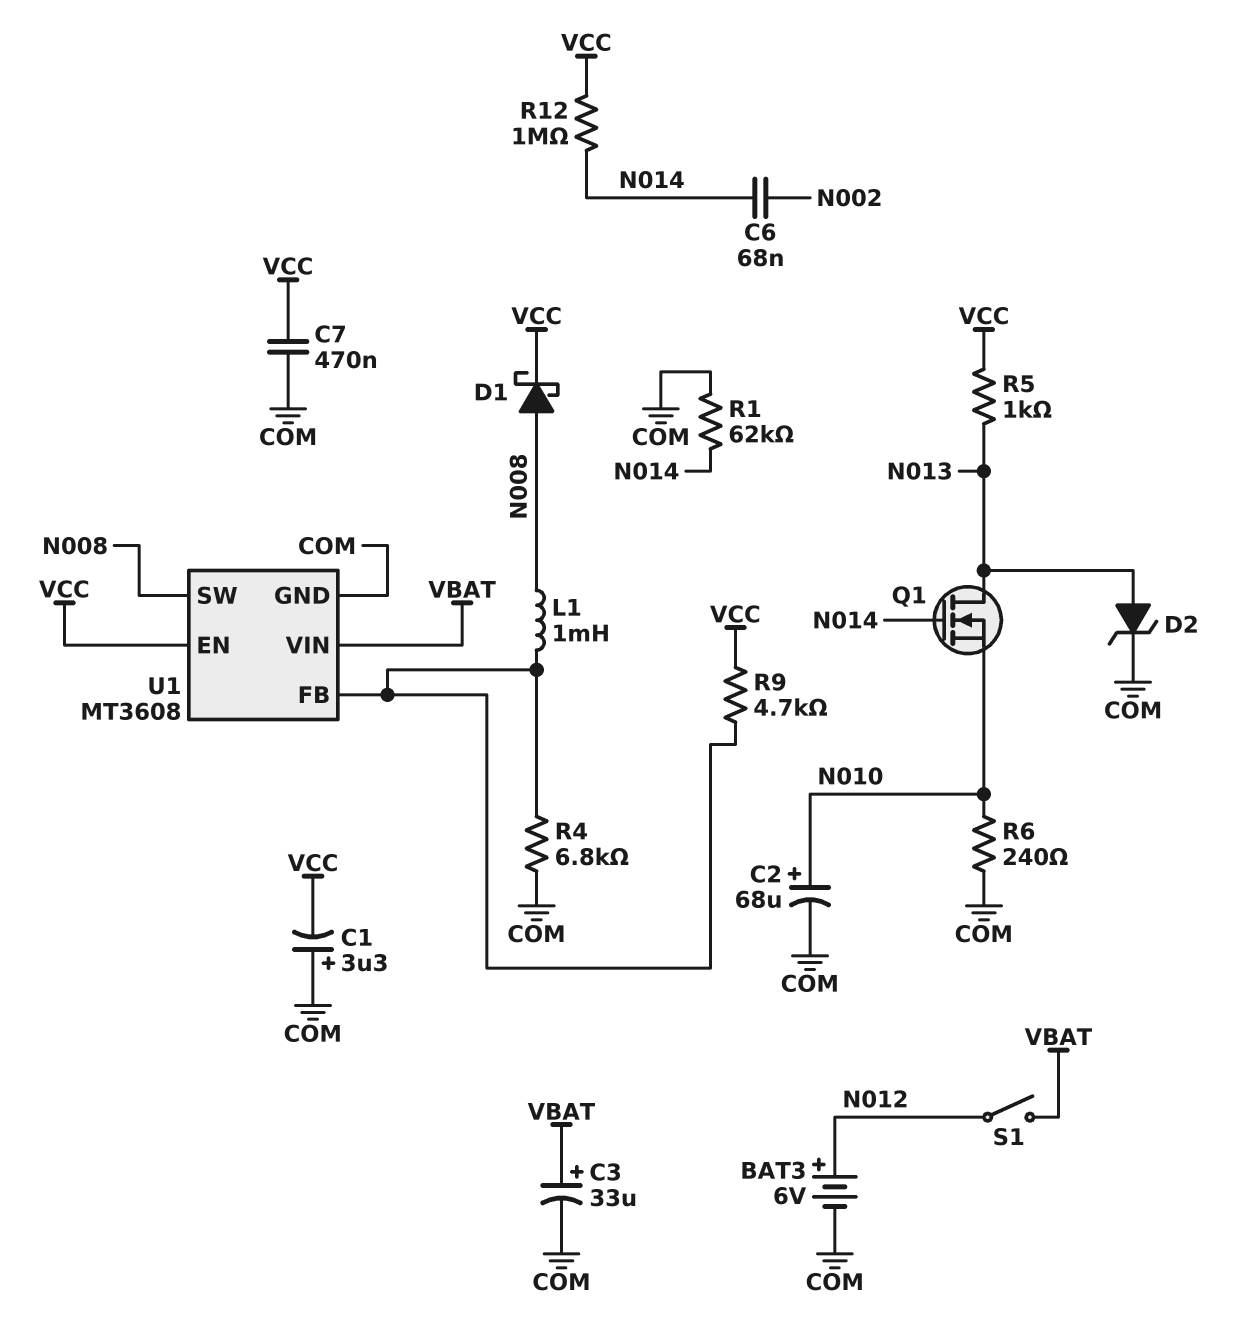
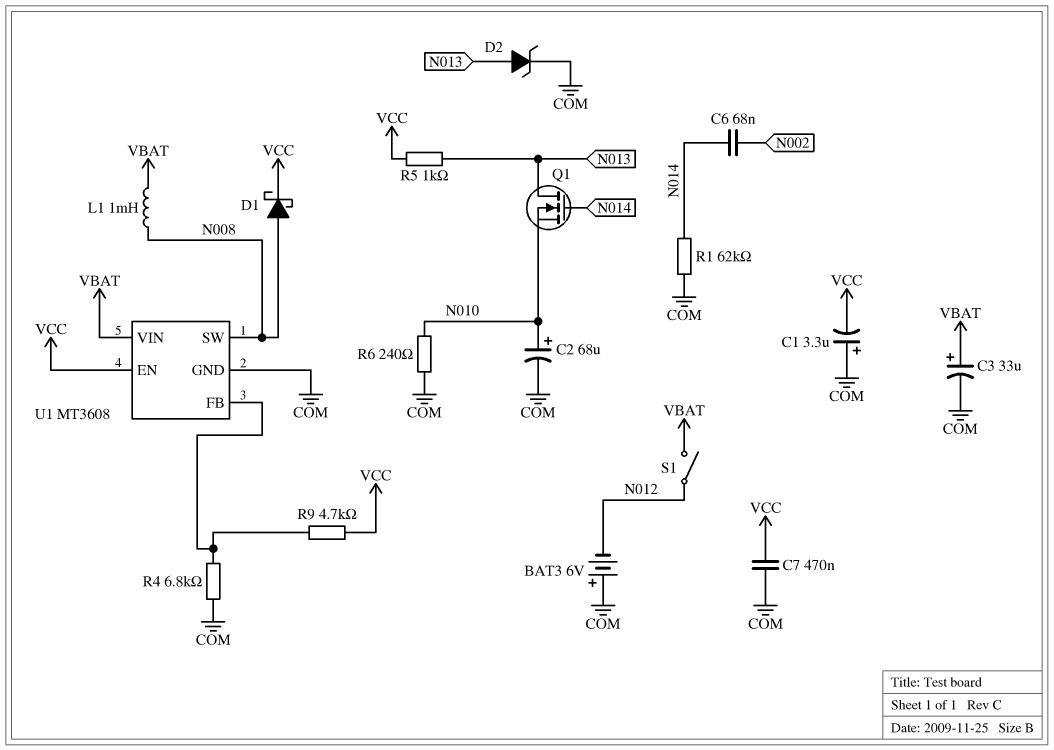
BAT3: 6V (plus N012, minus COM) -> 6V (plus COM, minus N012)
L1: 1mH (N008, U1/FB) -> 1mH (N008, VBAT)
R12: 1M (N014, VCC) -> none

